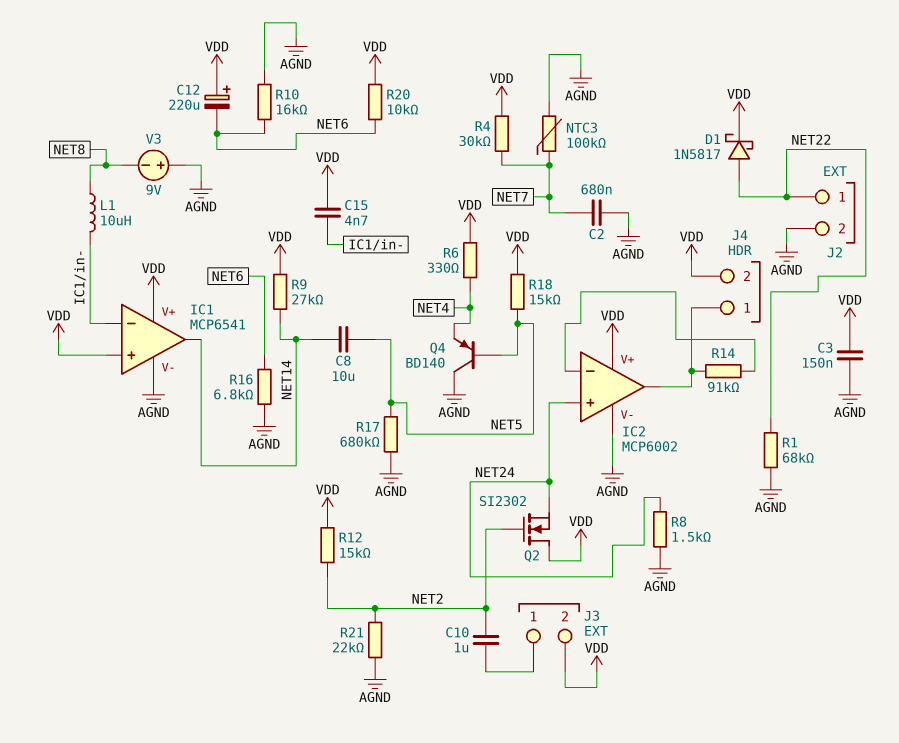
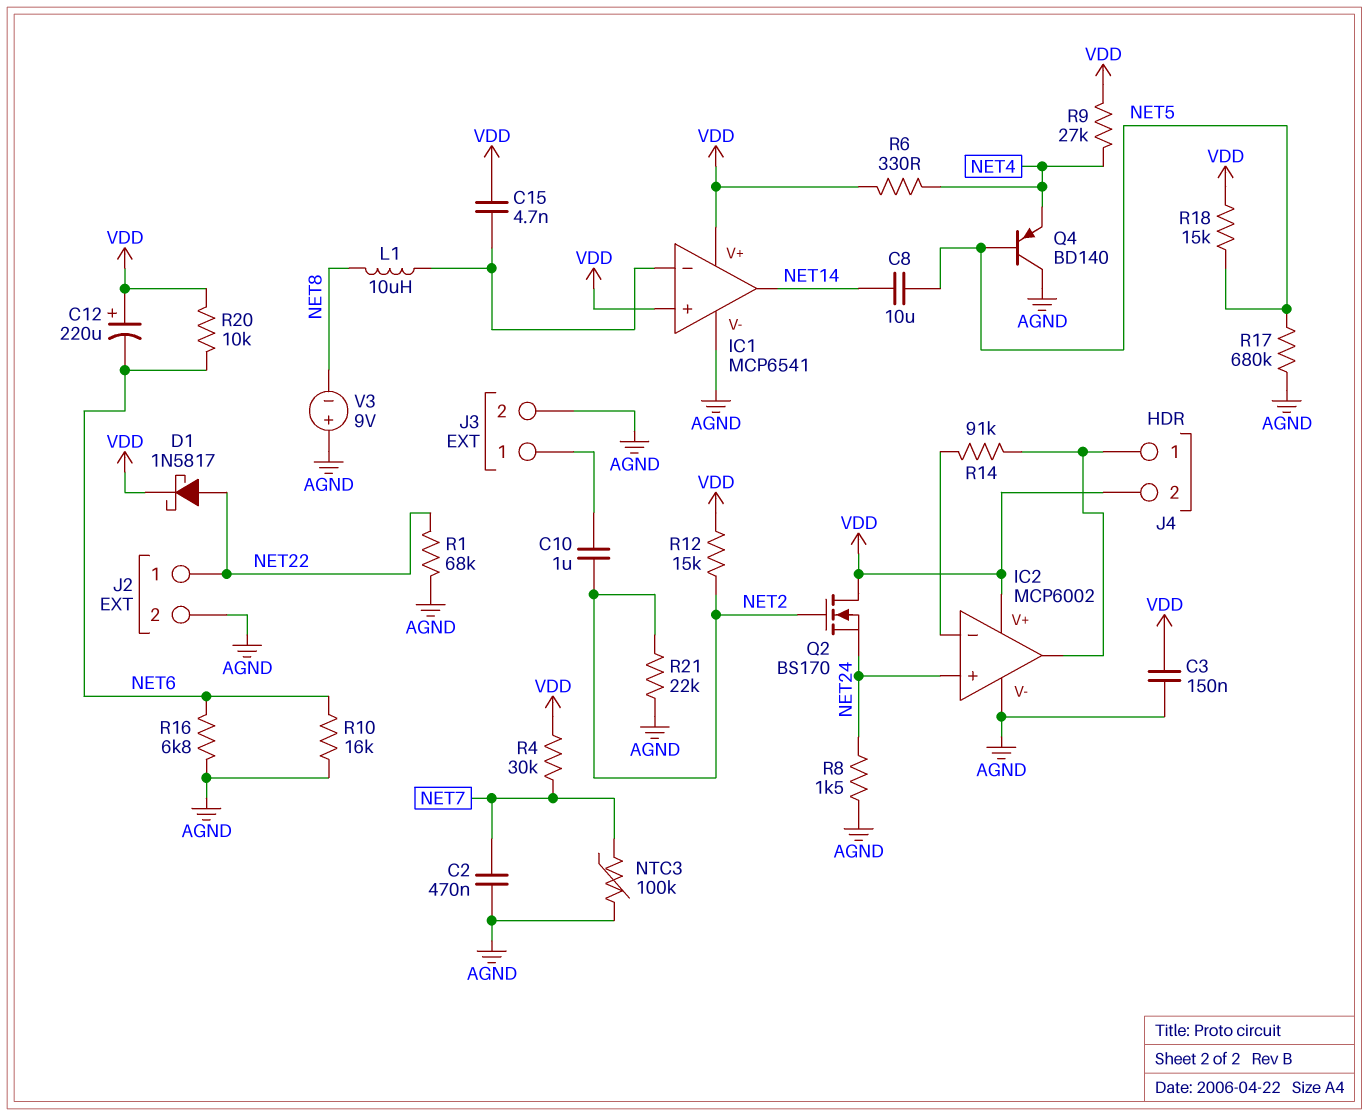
C2: 680nF (AGND, NET7) -> 470nF (AGND, NET7)
J3 pin 2: VDD -> AGND
Q2: NMOS SI2302 (G NET2, D VDD, S NET24) -> NMOS BS170 (G NET2, D VDD, S NET24)
R9: 27k (NET14, VDD) -> 27k (NET4, VDD)

